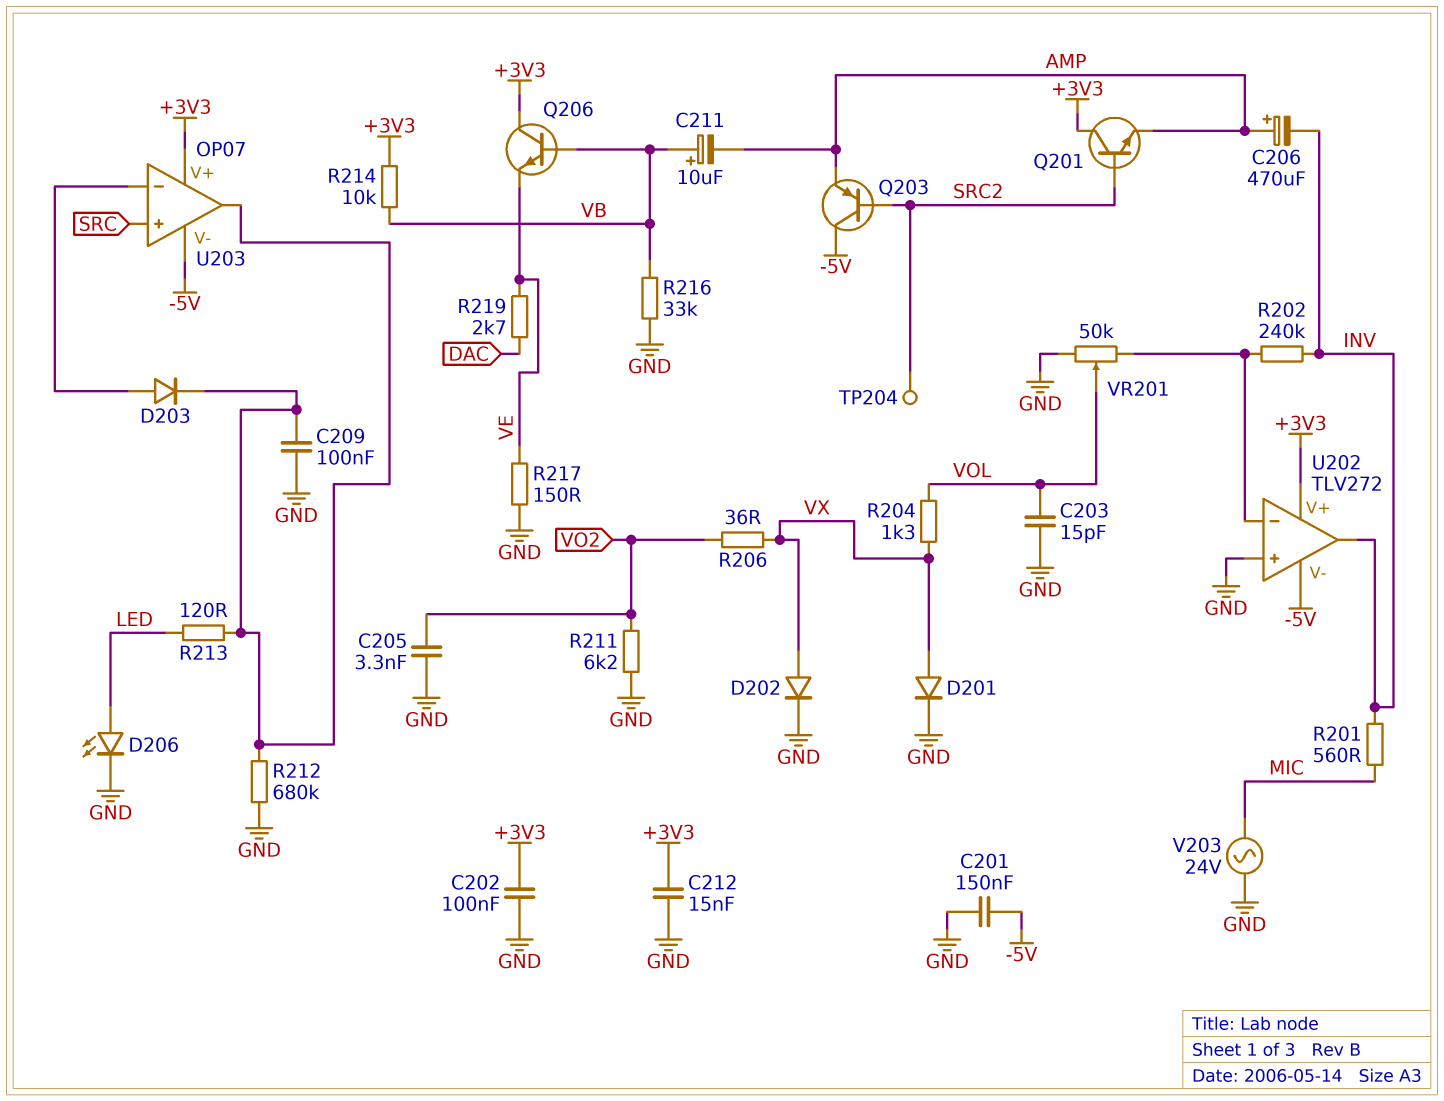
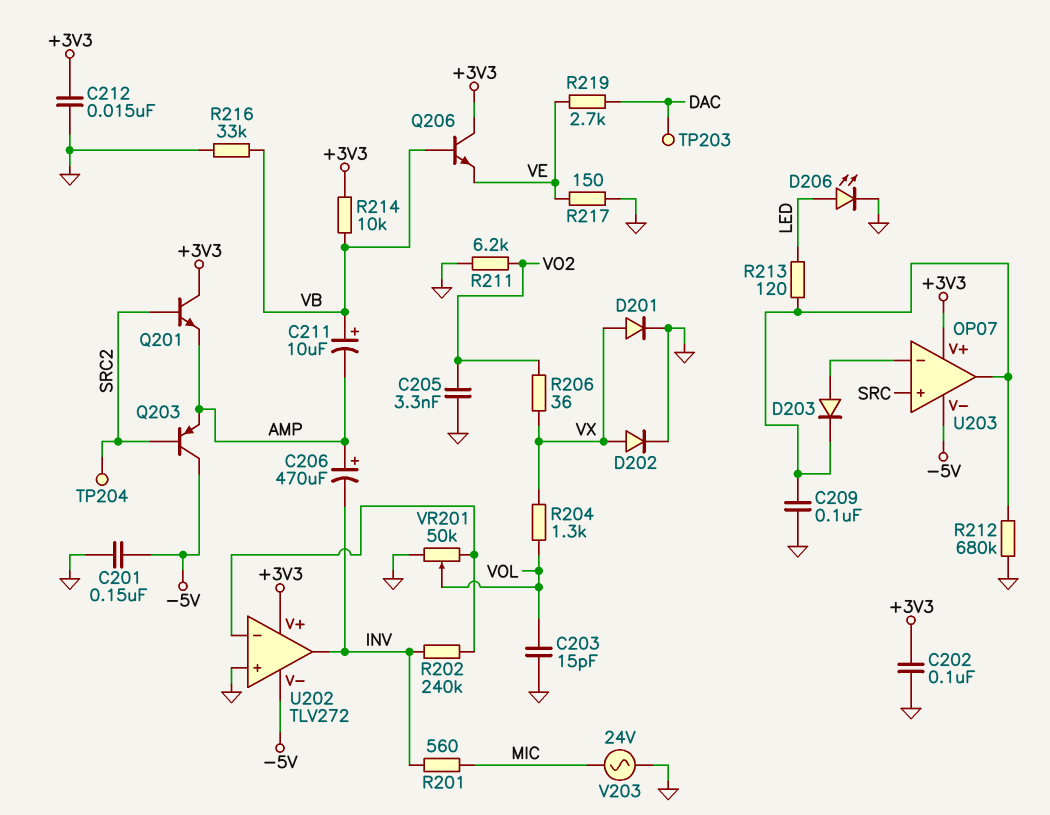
TP203: none -> test point (DAC)

